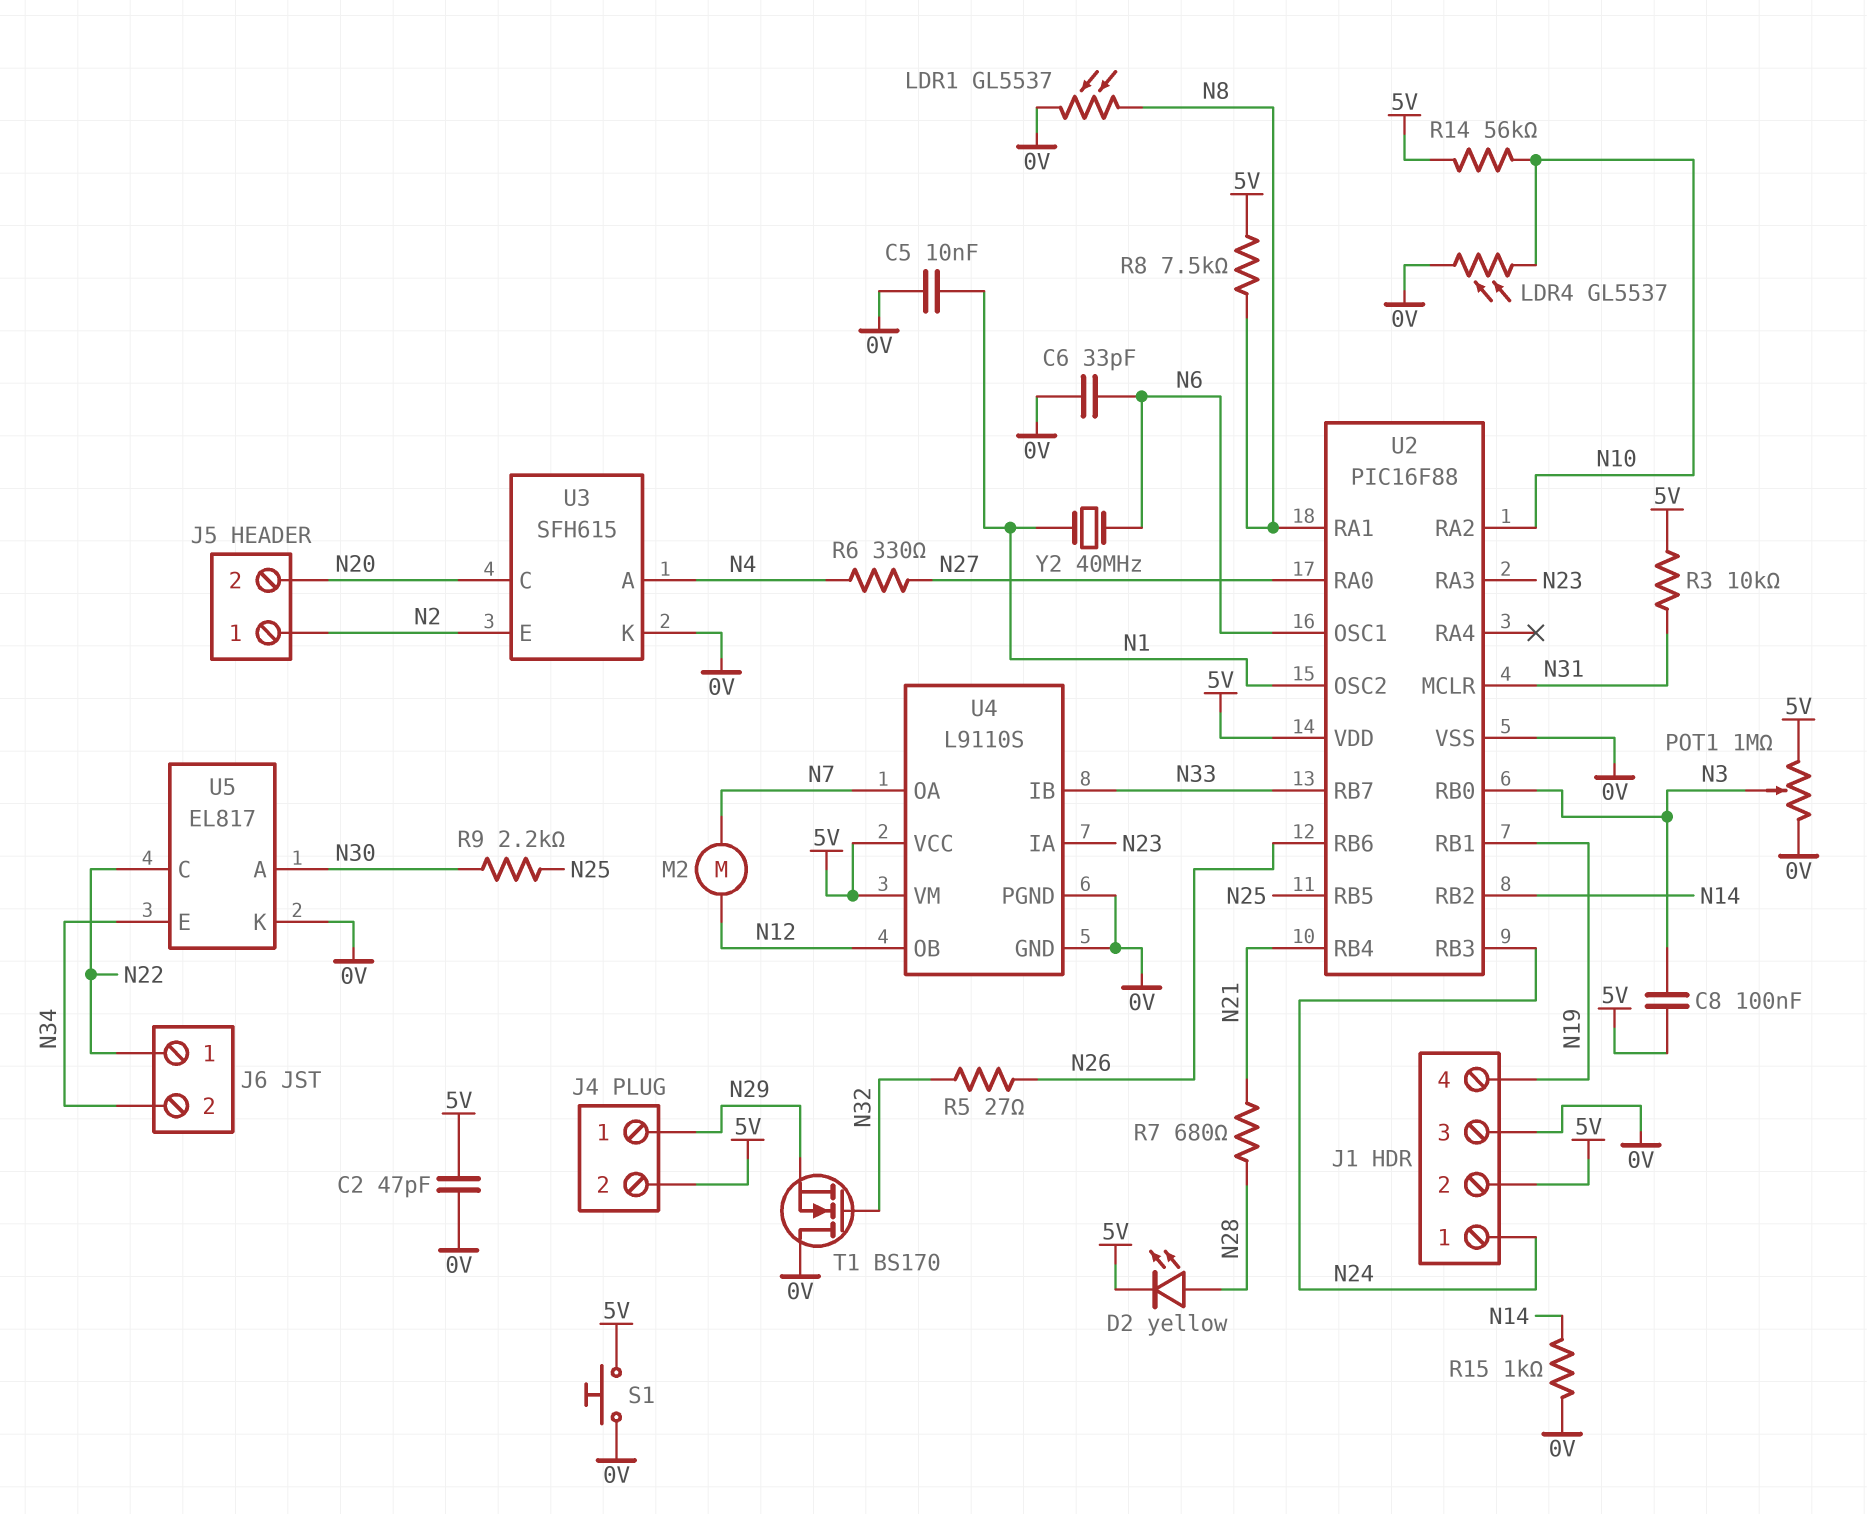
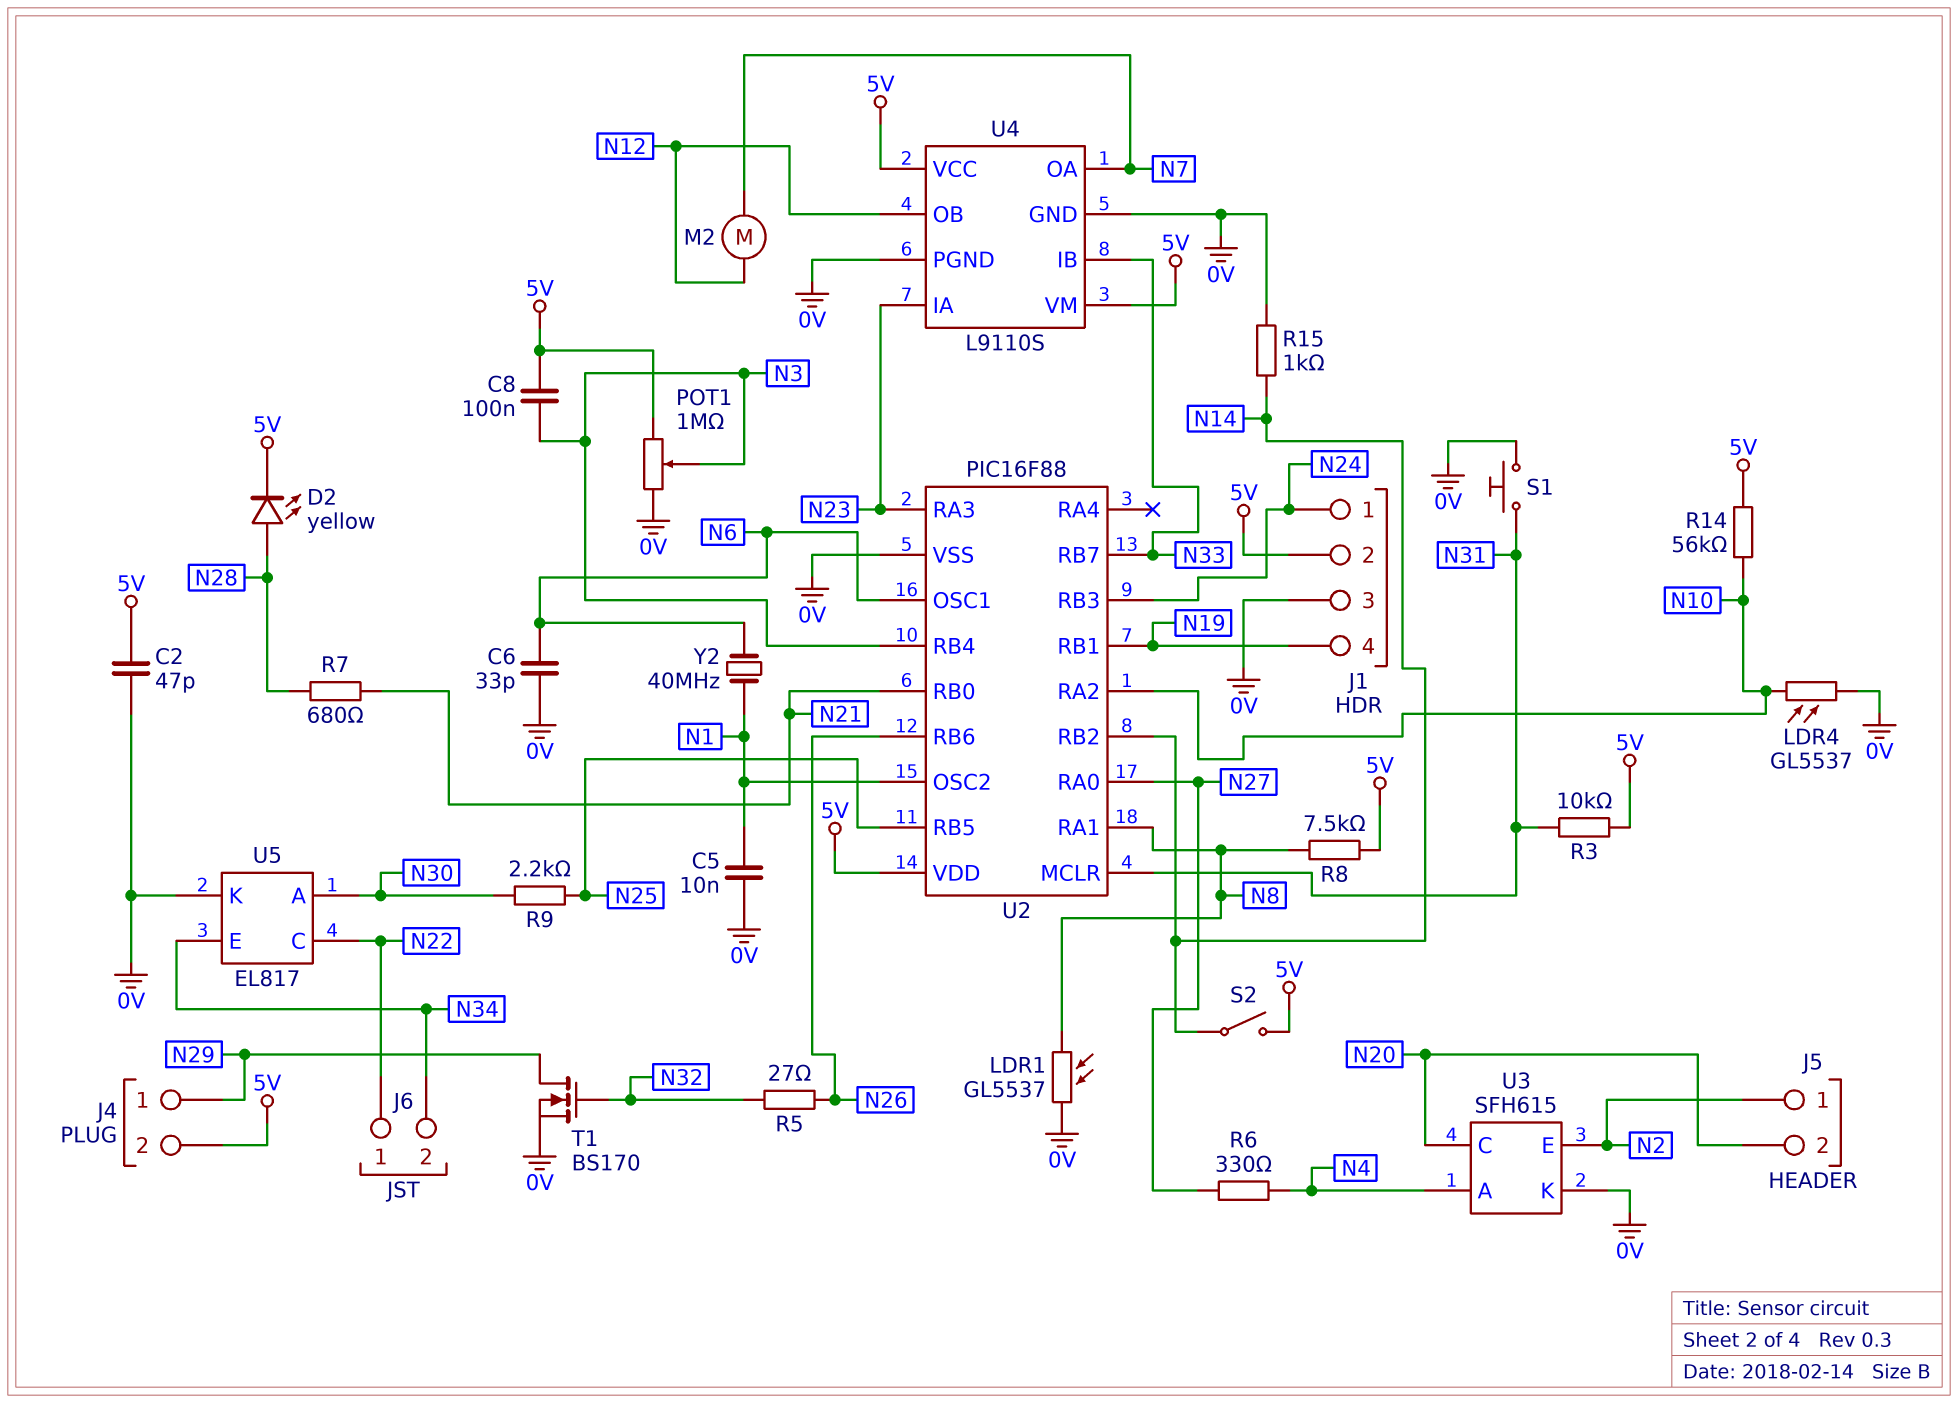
S1: button (0V, 5V) -> button (0V, N31)
S2: none -> switch (5V, N14)
T1: NMOS BS170 (G N32, D 0V, S N29) -> NMOS BS170 (G N32, D N29, S 0V)
U2 pin RB0: N3 -> N21
U2 pin RB4: N21 -> N3

